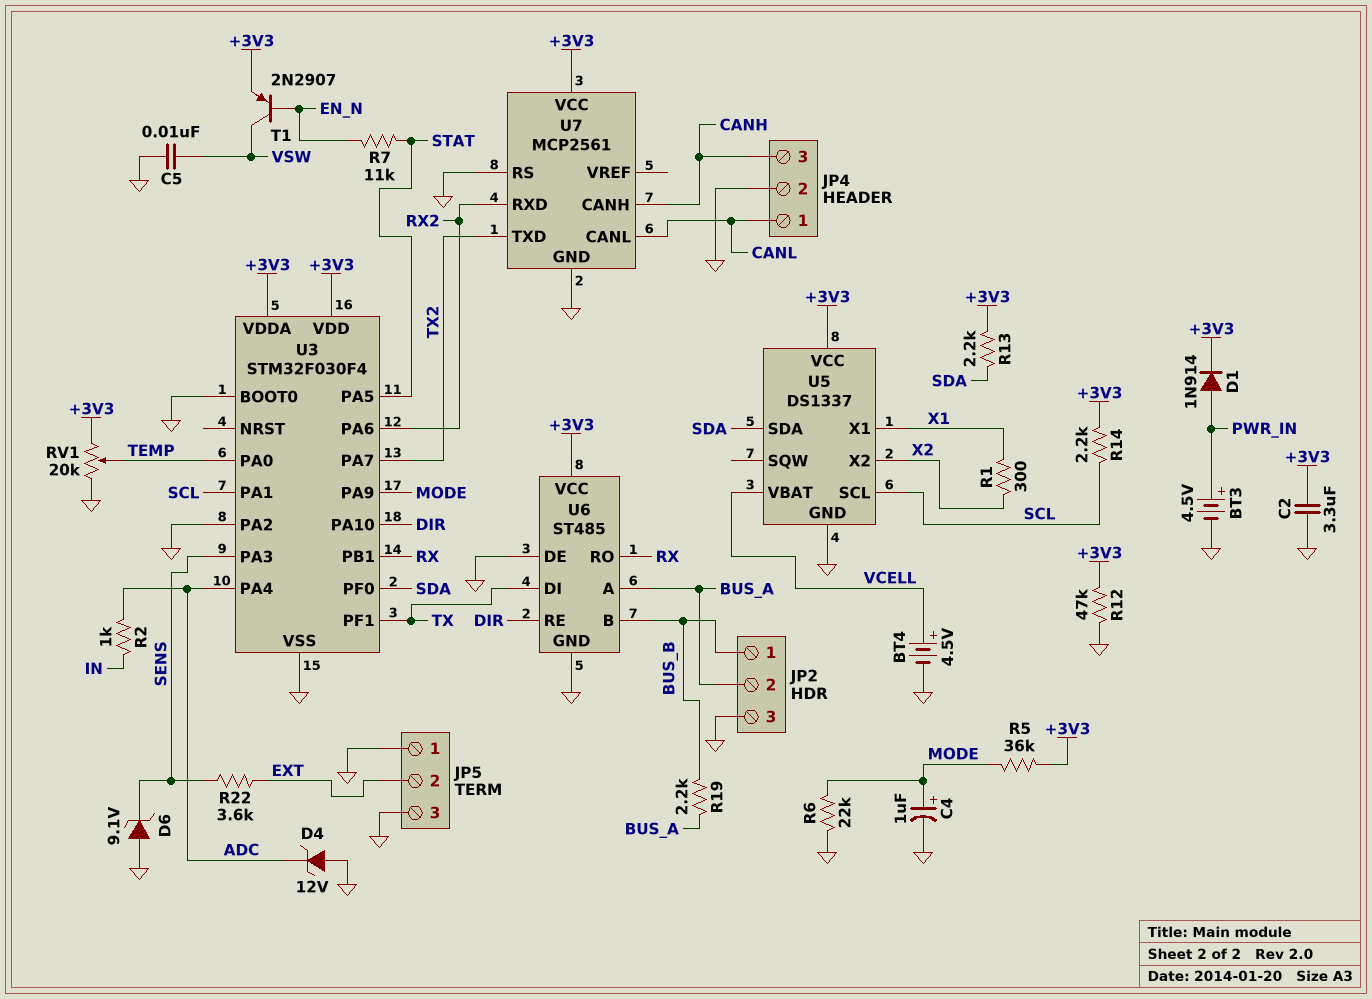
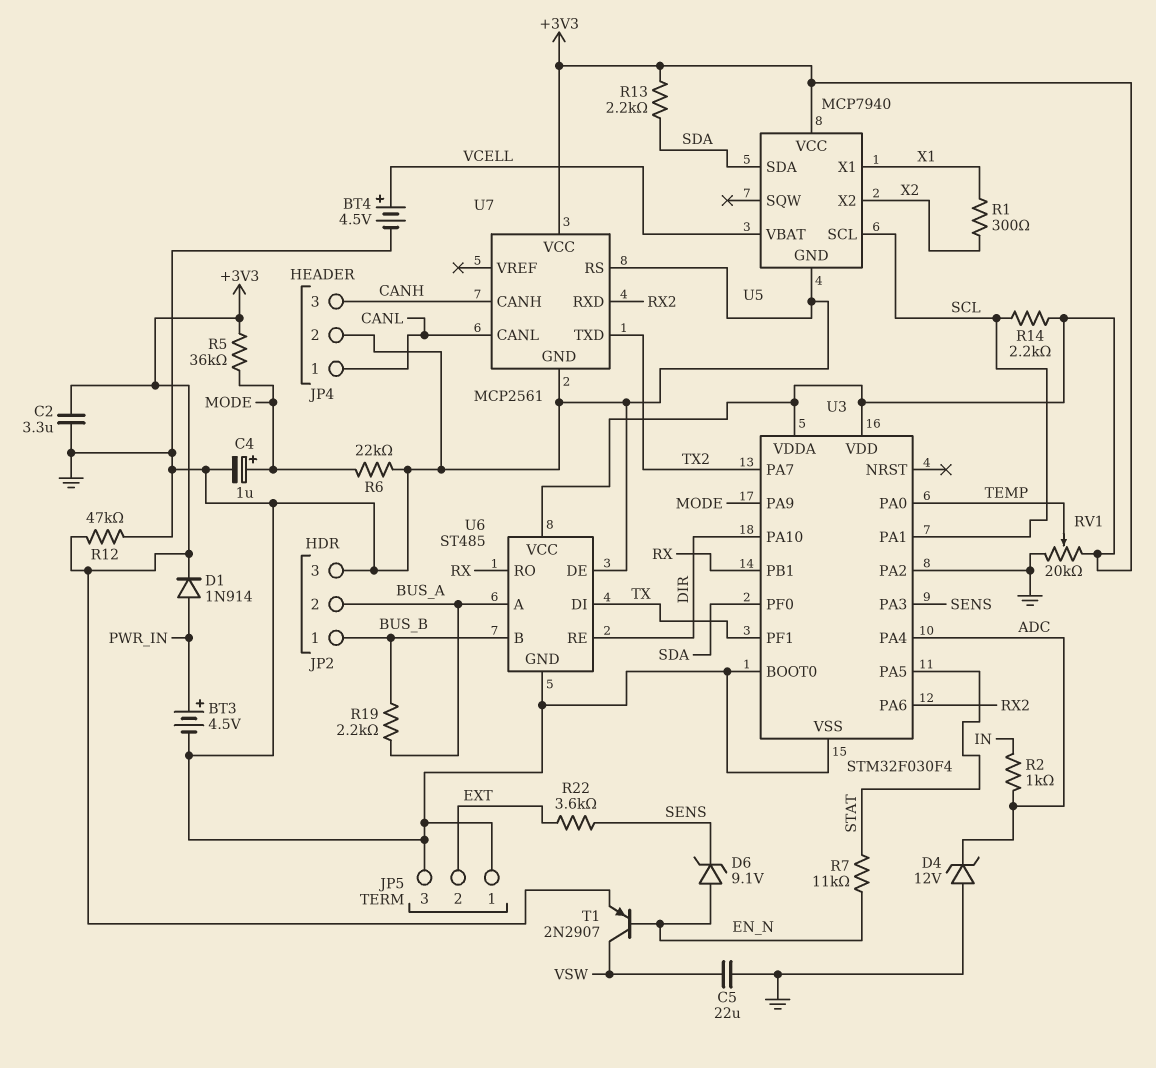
C5: 10nF (GND, VSW) -> 22uF (GND, VSW)
D6: zener 9.1V (A GND, K SENS) -> zener 9.1V (A EN_N, K SENS)
U5: DS1337 -> MCP7940

